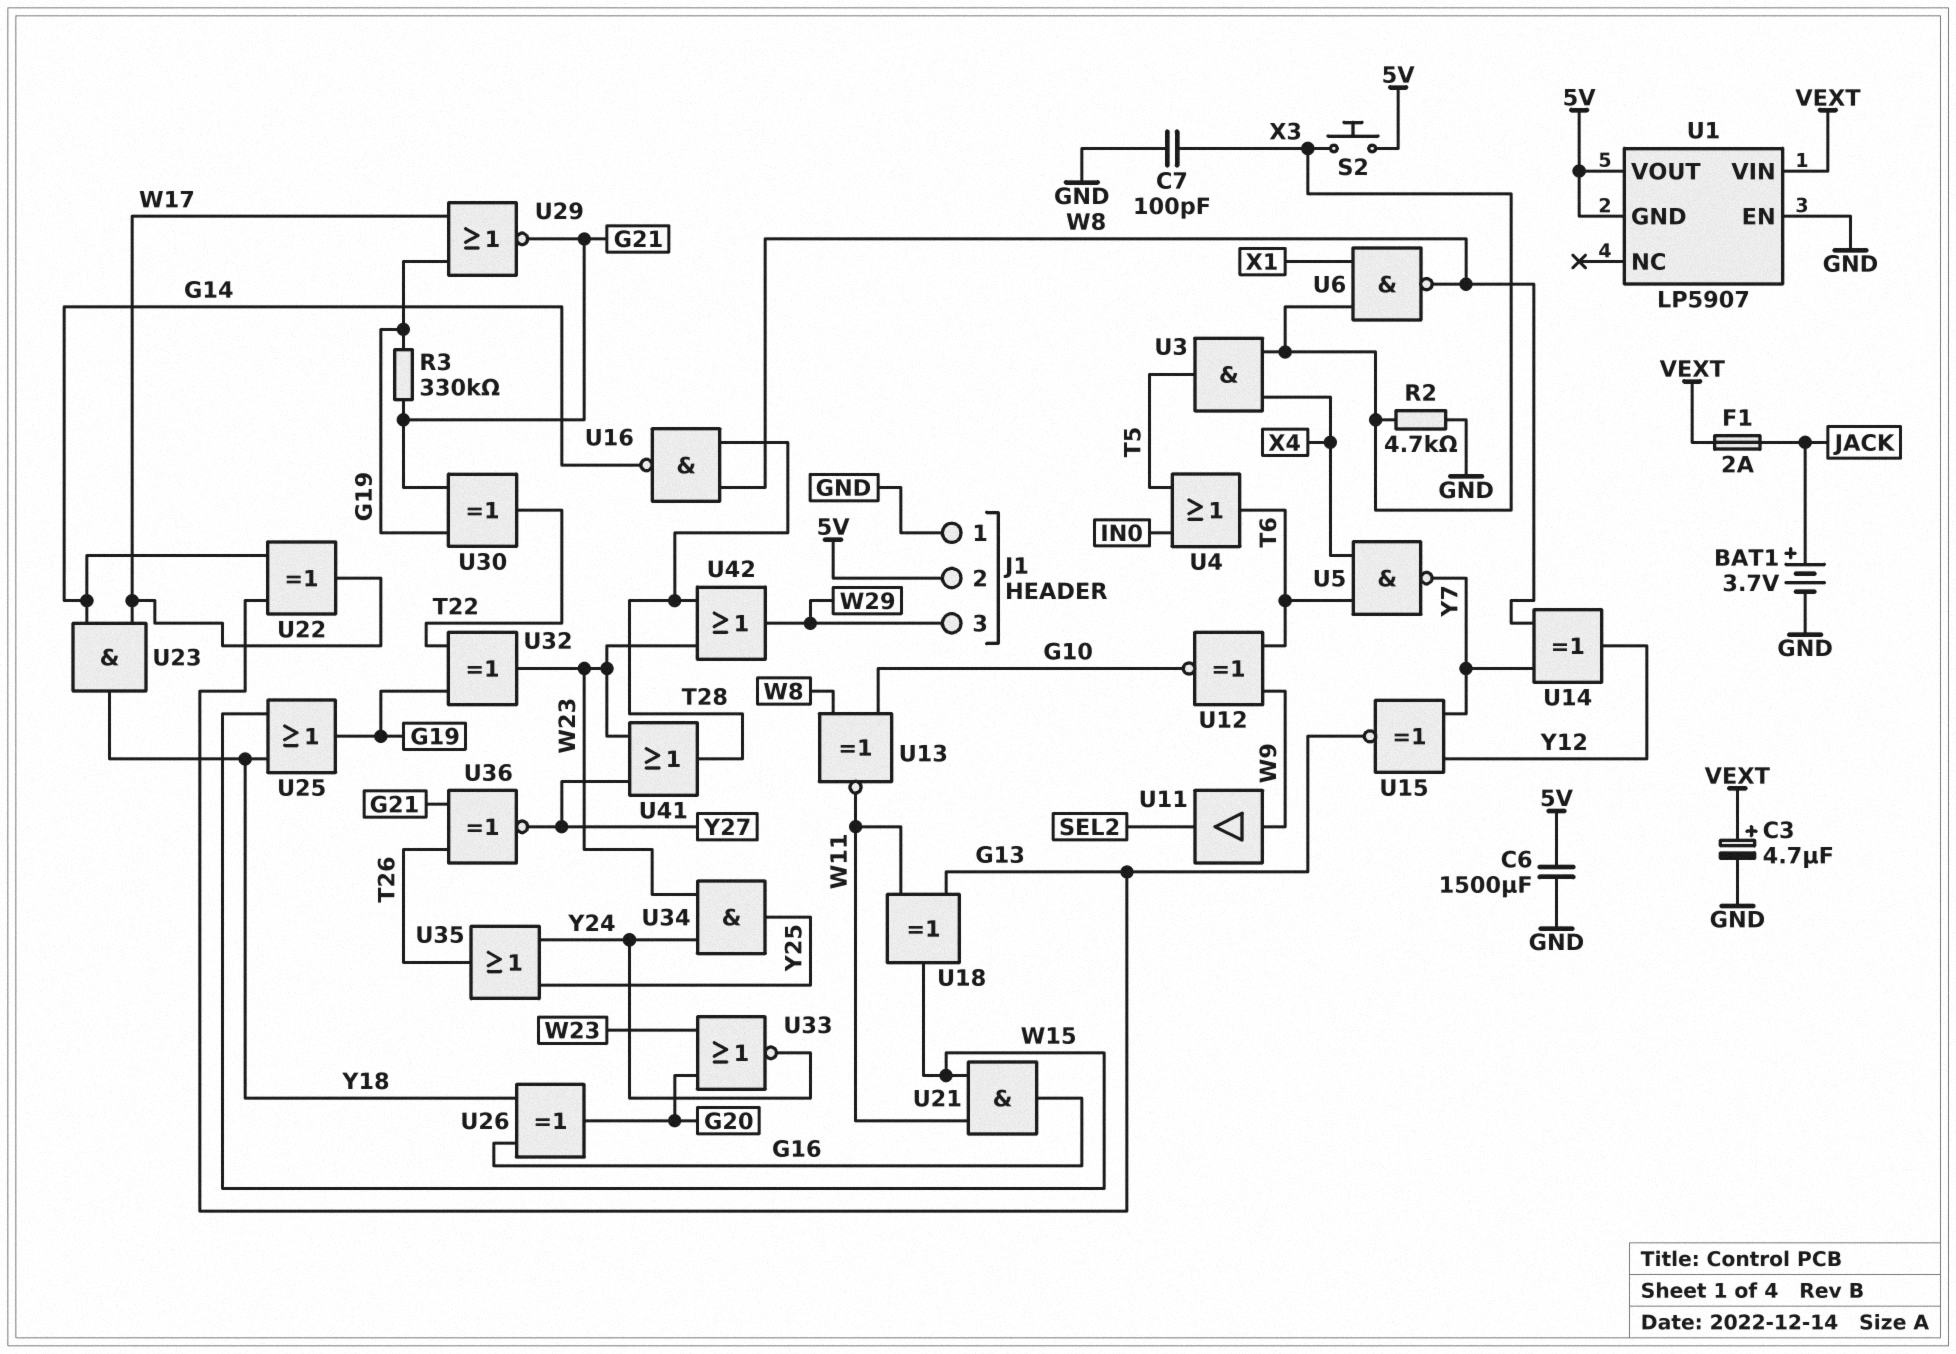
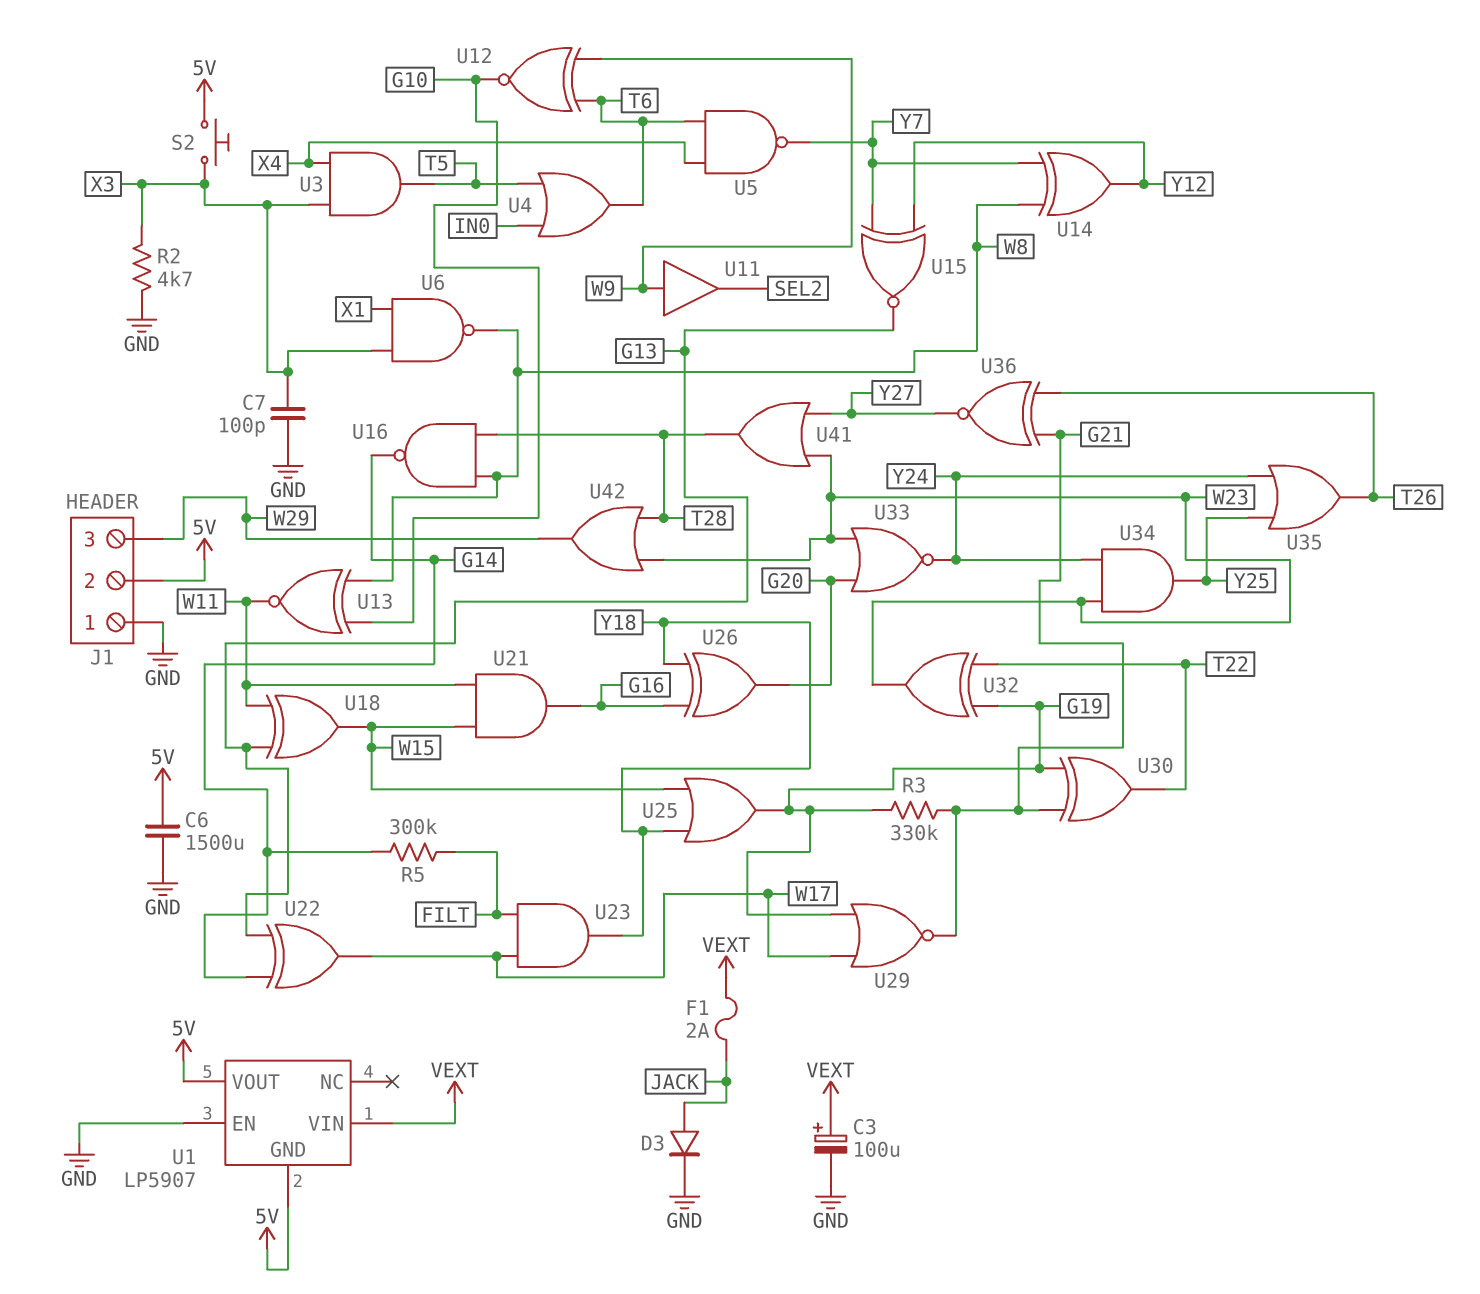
BAT1: 3.7V (plus JACK, minus GND) -> none
C3: 4.7uF (plus VEXT, minus GND) -> 100uF (plus VEXT, minus GND)
D3: none -> diode (A JACK, K GND)
R5: none -> 300k (FILT, G14)
U23: AND (in G14, in W17, out Y18) -> AND (in FILT, in W17, out Y18)

